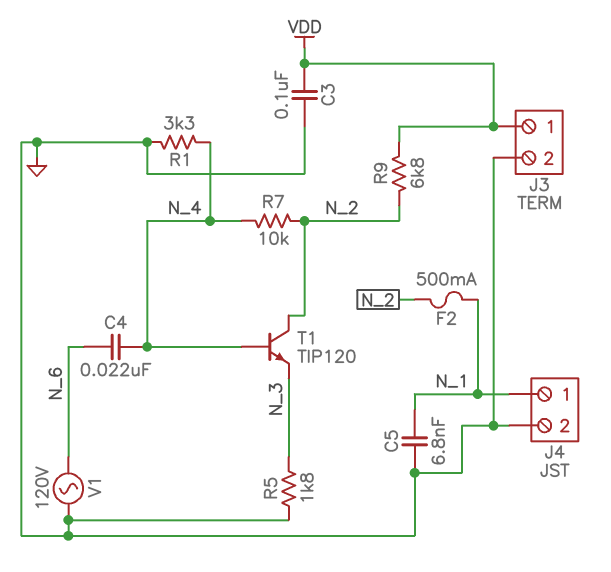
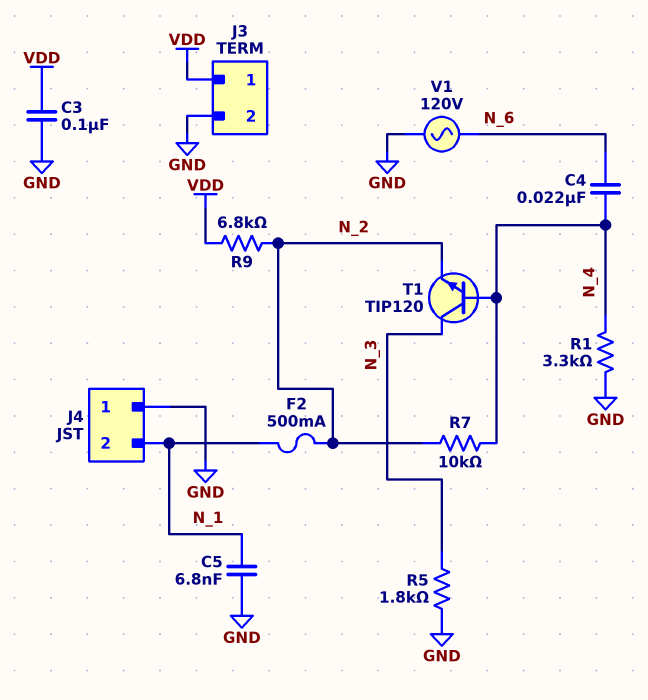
J4 pin 1: N_1 -> GND
J4 pin 2: GND -> N_1
T1: NPN TIP120 (B N_4, C N_2, E N_3) -> NPN TIP120 (B N_4, C N_3, E N_2)

